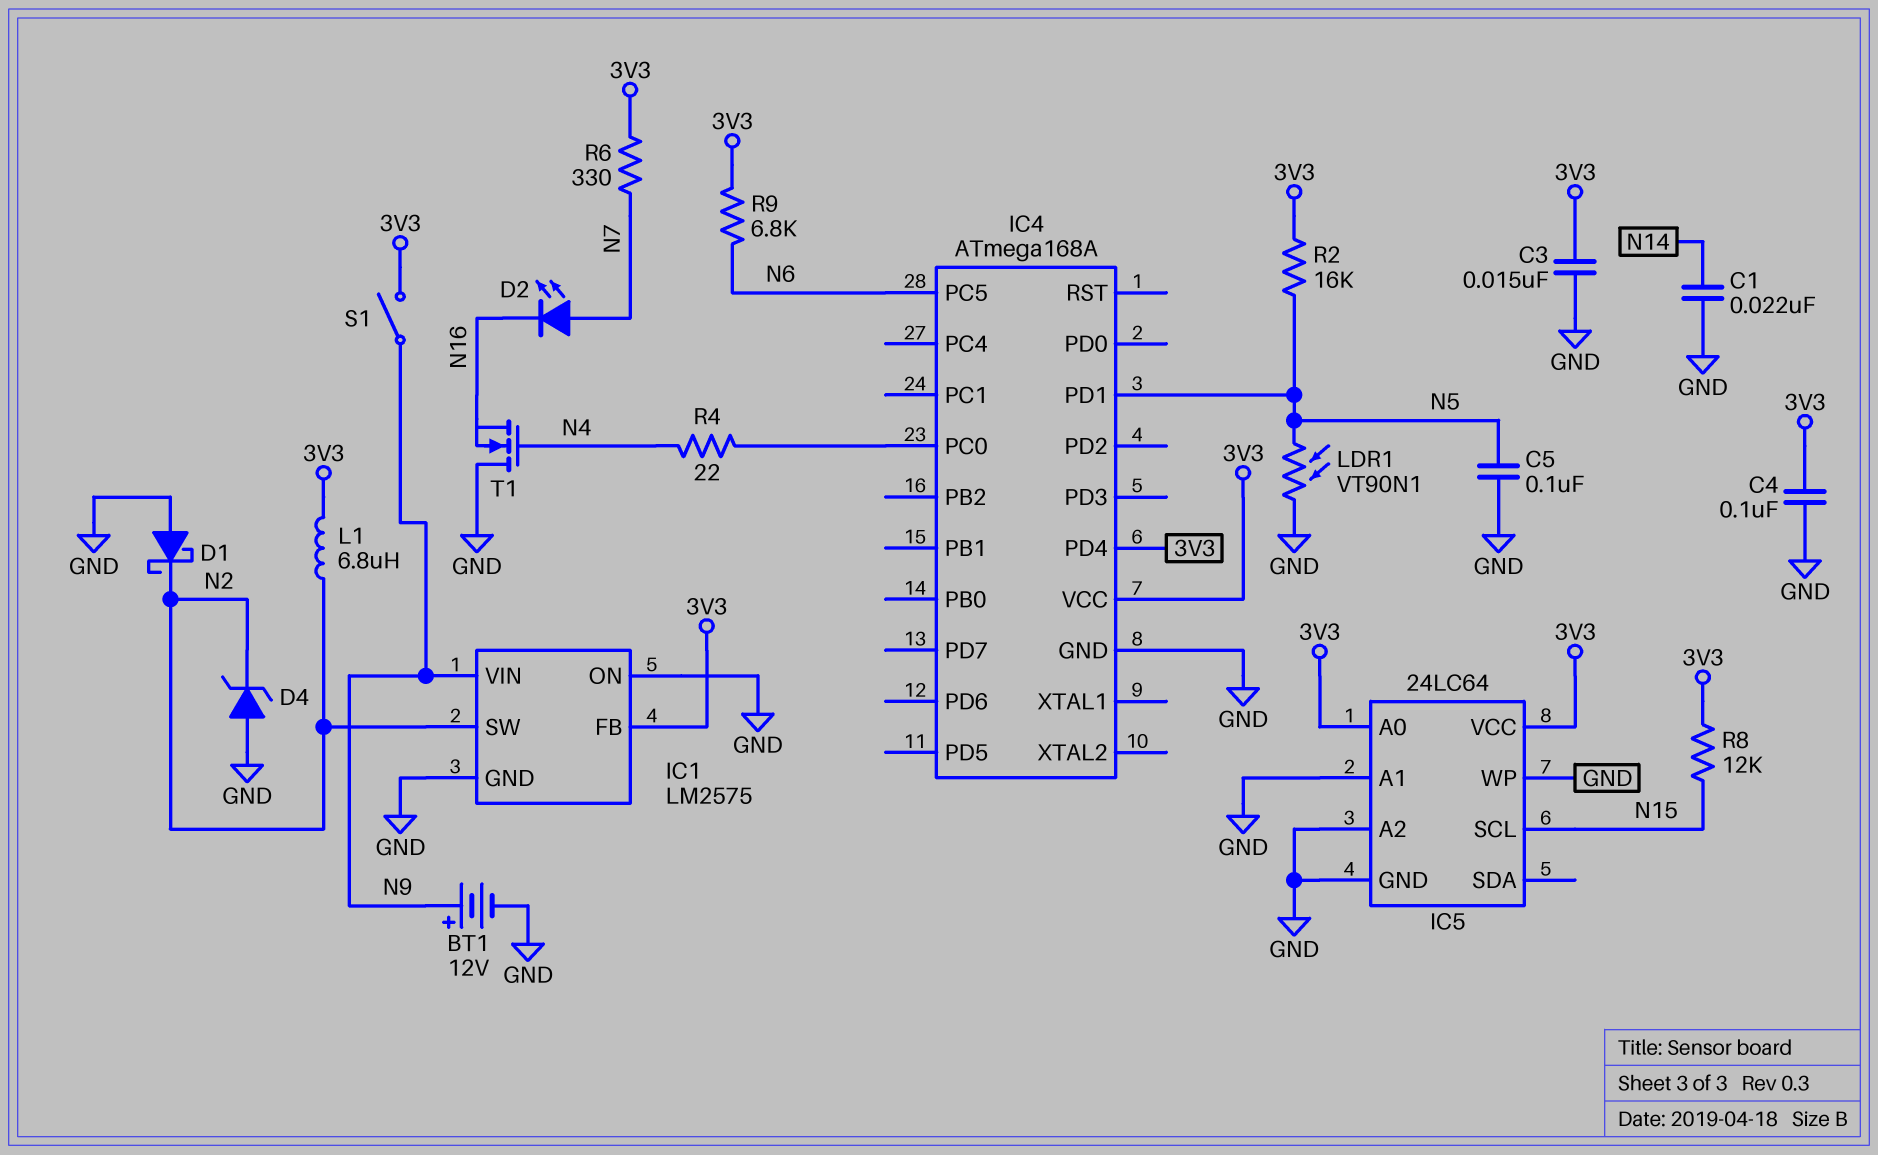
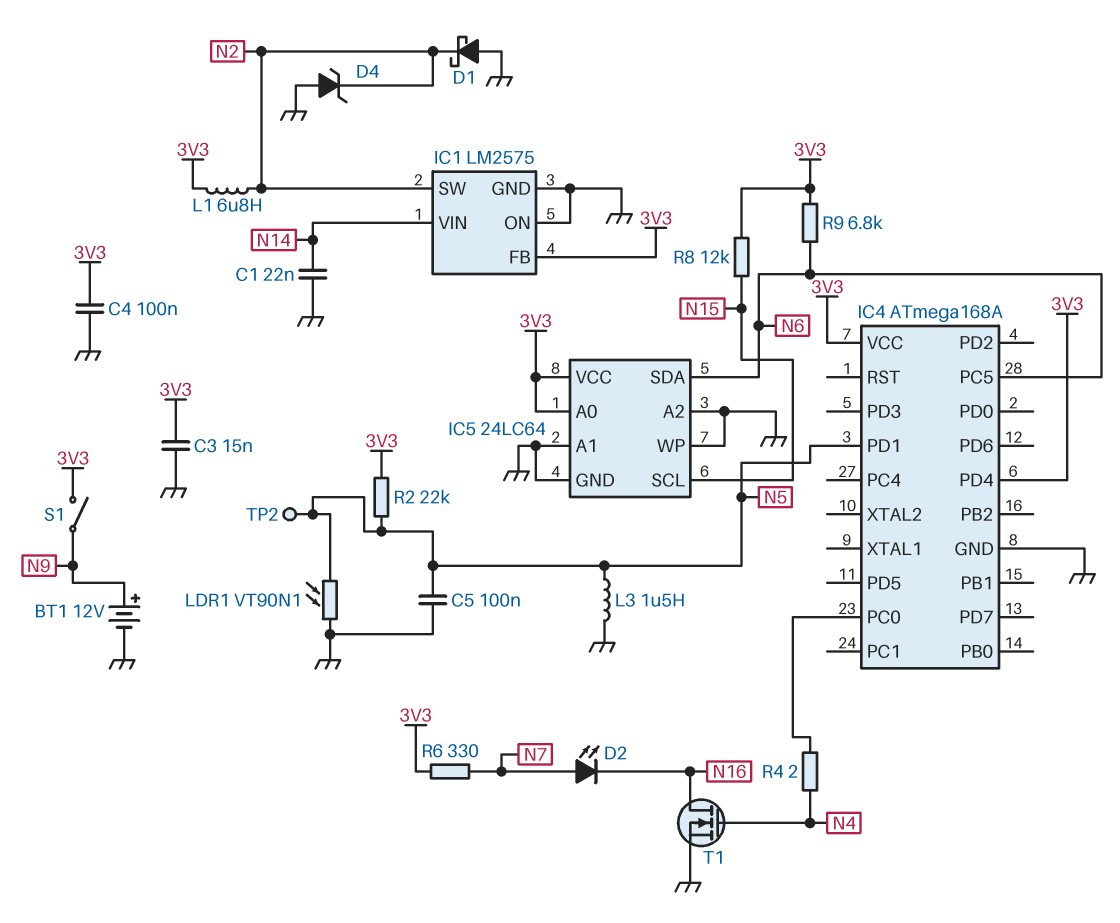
IC1 pin VIN: N9 -> N14
IC5 pin SDA: none -> N6
L3: none -> 1.5uH (GND, N5)
R2: 16k (3V3, N5) -> 22k (3V3, N5)
R4: 22 (IC4/PC0, N4) -> 2 (IC4/PC0, N4)
T1: NMOS (G N4, D GND, S N16) -> NMOS (G N4, D N16, S GND)
TP2: none -> test point (N5)

